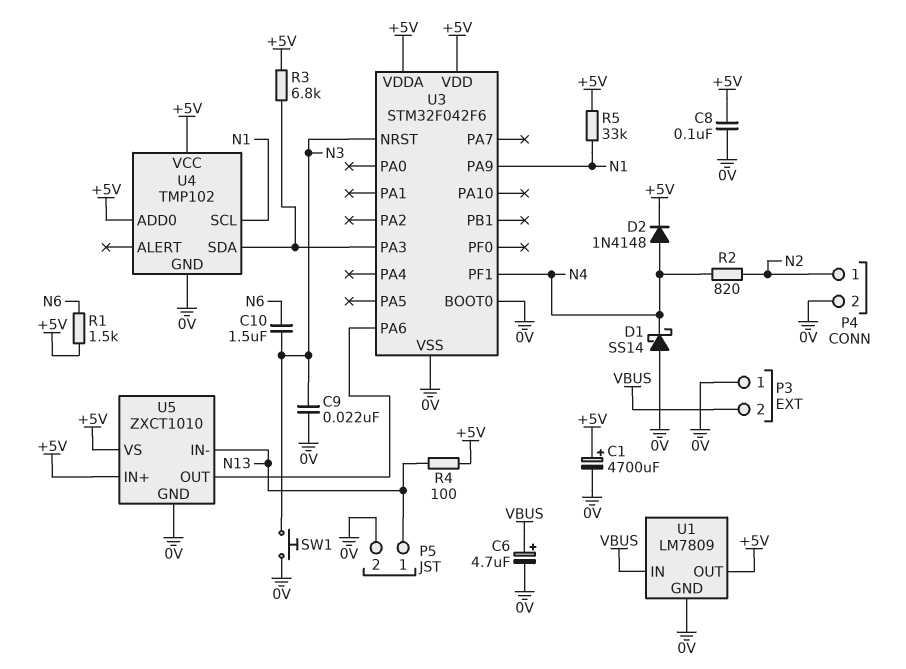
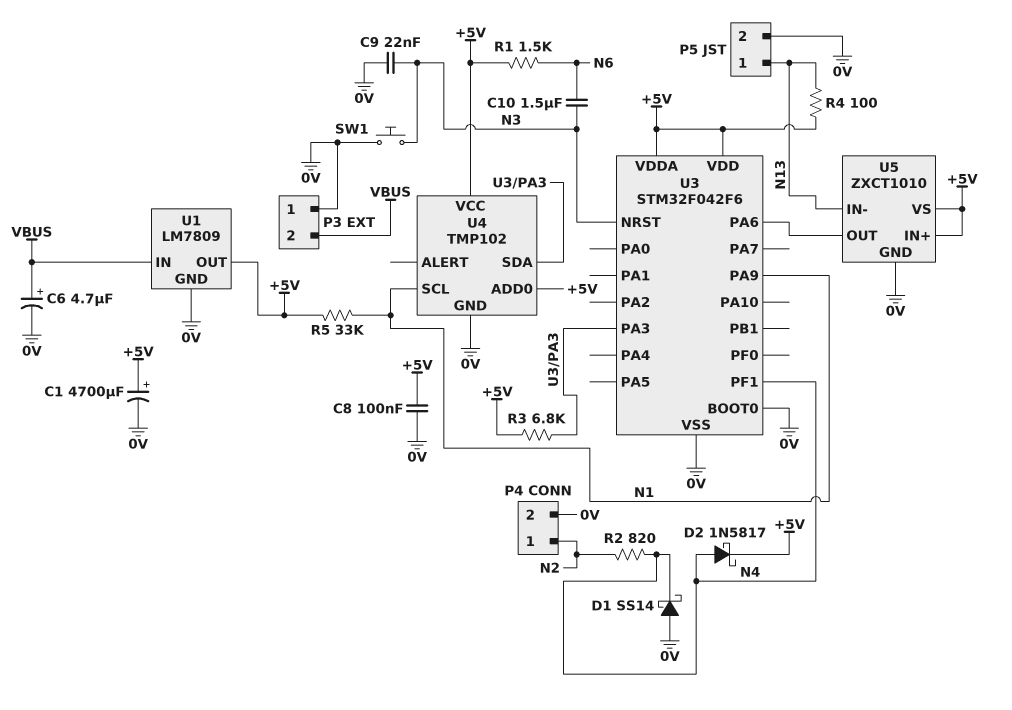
D2: diode 1N4148 (A N4, K +5V) -> schottky 1N5817 (A N4, K +5V)

